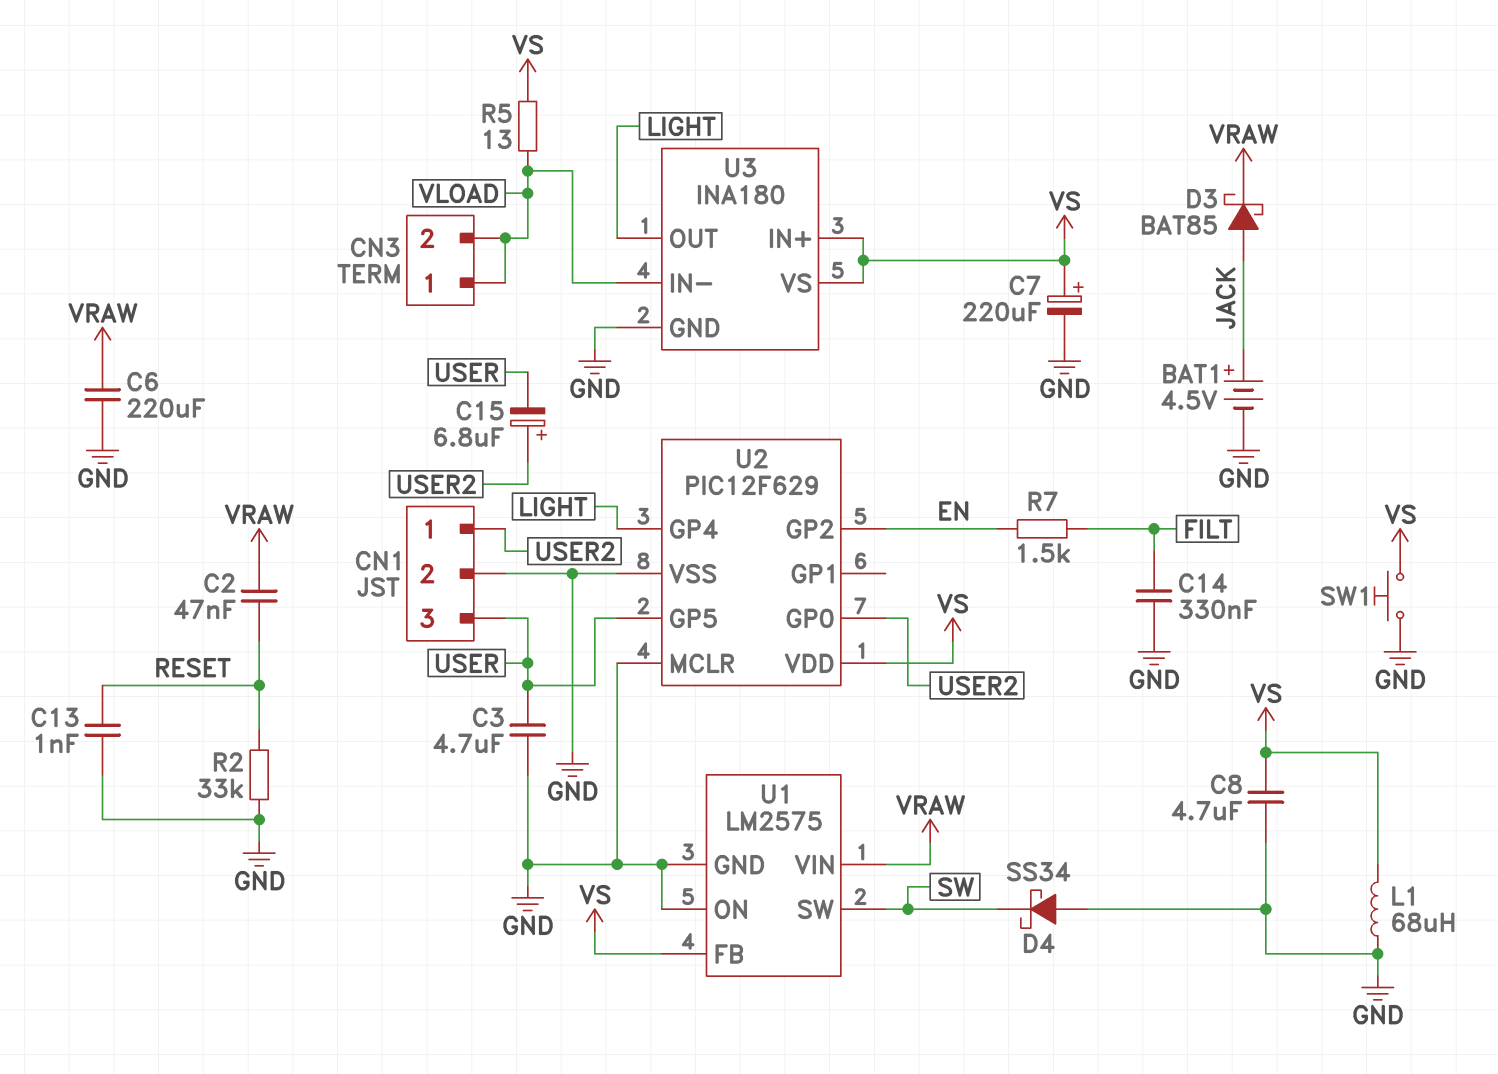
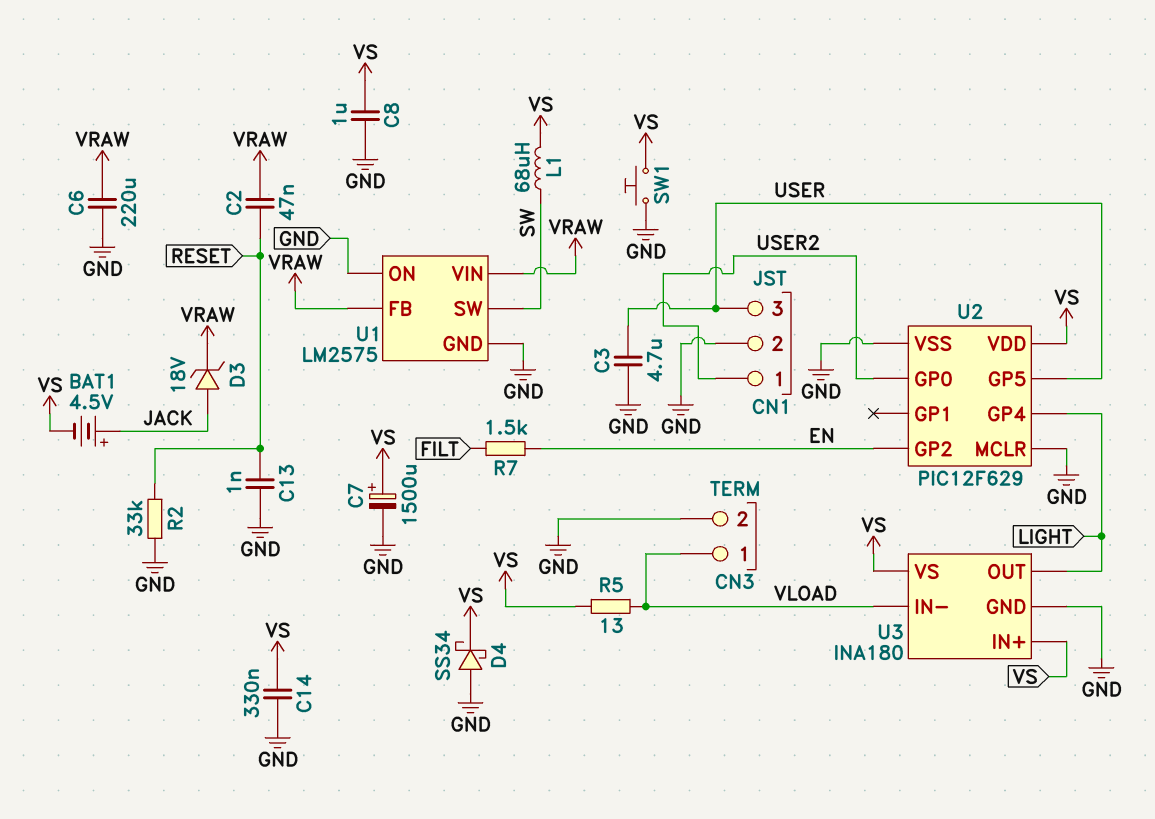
BAT1: 4.5V (plus JACK, minus GND) -> 4.5V (plus JACK, minus VS)
C7: 220uF (plus VS, minus GND) -> 1500uF (plus VS, minus GND)
C8: 4.7uF (GND, VS) -> 1uF (GND, VS)
C14: 330nF (FILT, GND) -> 330nF (GND, VS)
C15: 6.8uF (plus USER2, minus USER) -> none
CN3 pin 2: VLOAD -> GND
D3: schottky BAT85 (A JACK, K VRAW) -> zener 18V (A JACK, K VRAW)
D4: schottky SS34 (A GND, K SW) -> schottky SS34 (A GND, K VS)
L1: 68uH (GND, VS) -> 68uH (SW, VS)
U1 pin FB: VS -> VRAW

